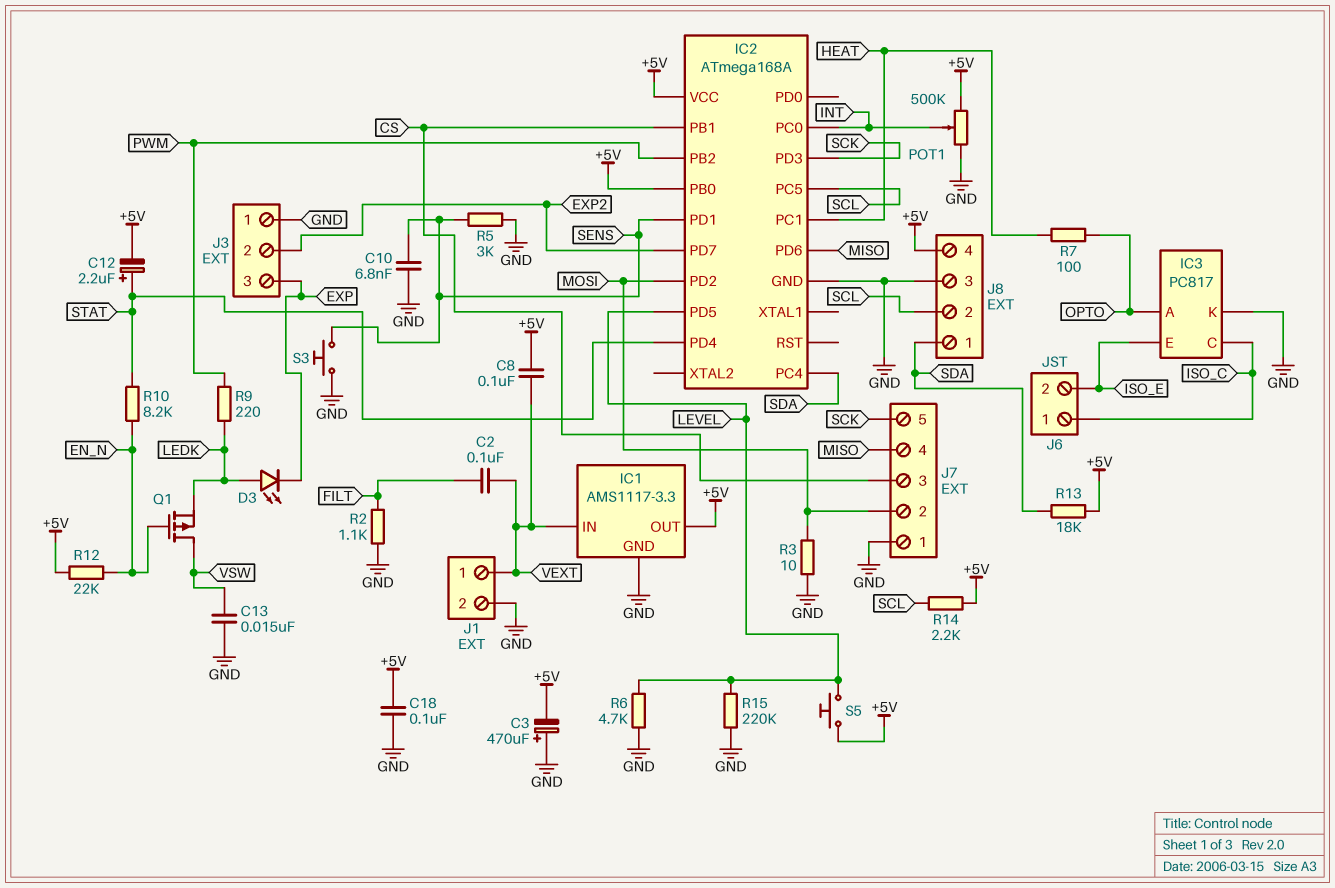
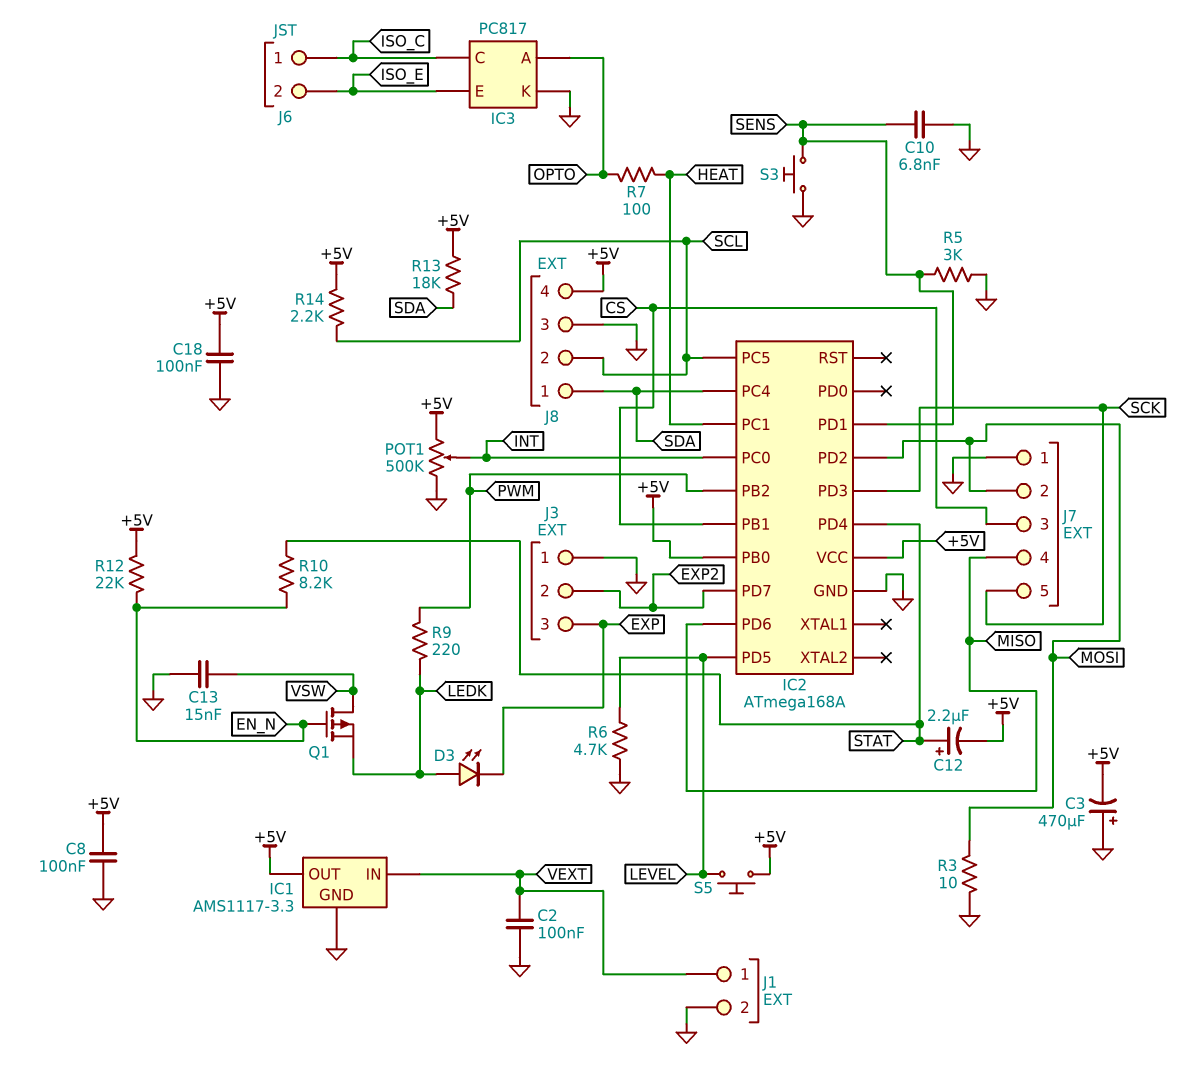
C2: 100nF (FILT, VEXT) -> 100nF (GND, VEXT)
C8: 100nF (+5V, VEXT) -> 100nF (+5V, GND)
R2: 1.1k (FILT, GND) -> none
R15: 220k (GND, LEVEL) -> none

